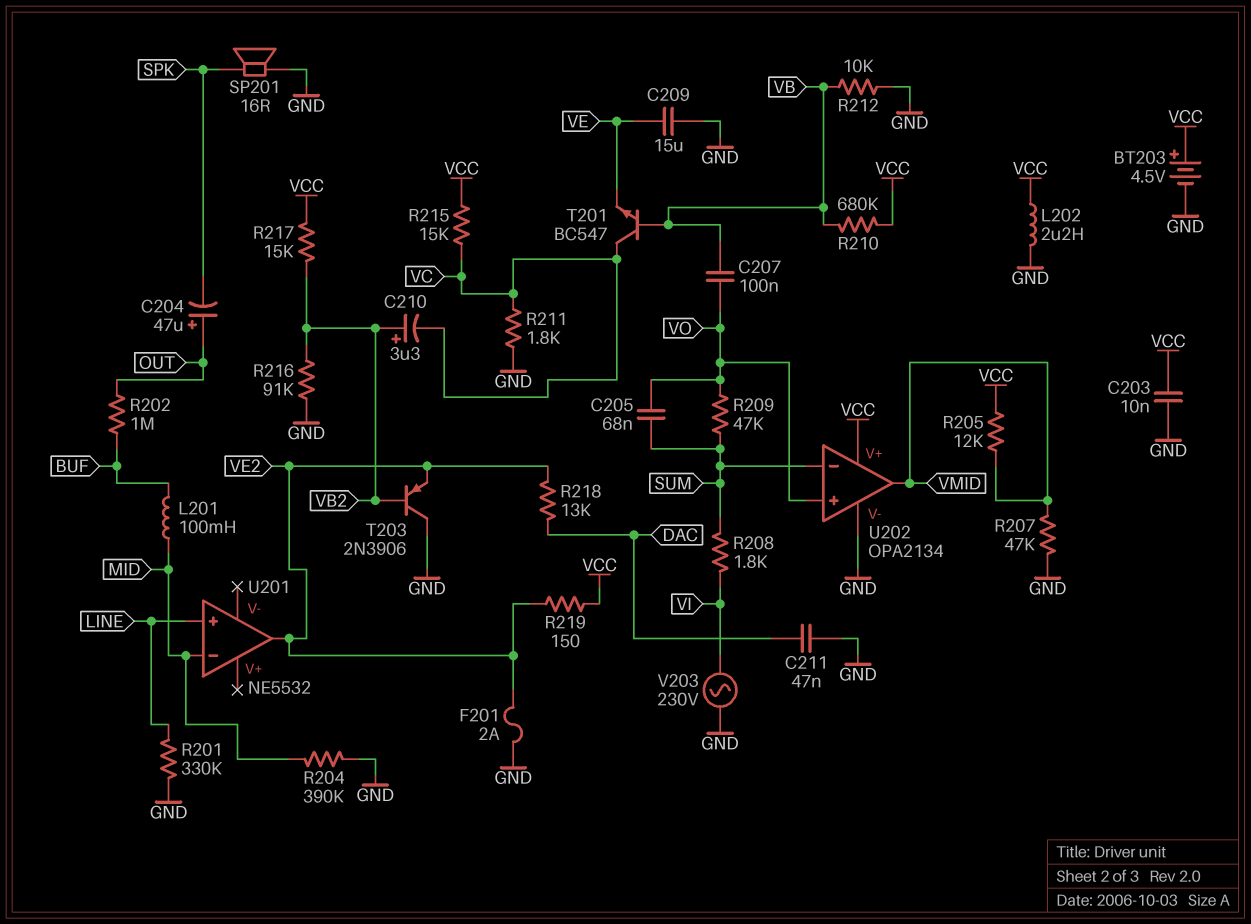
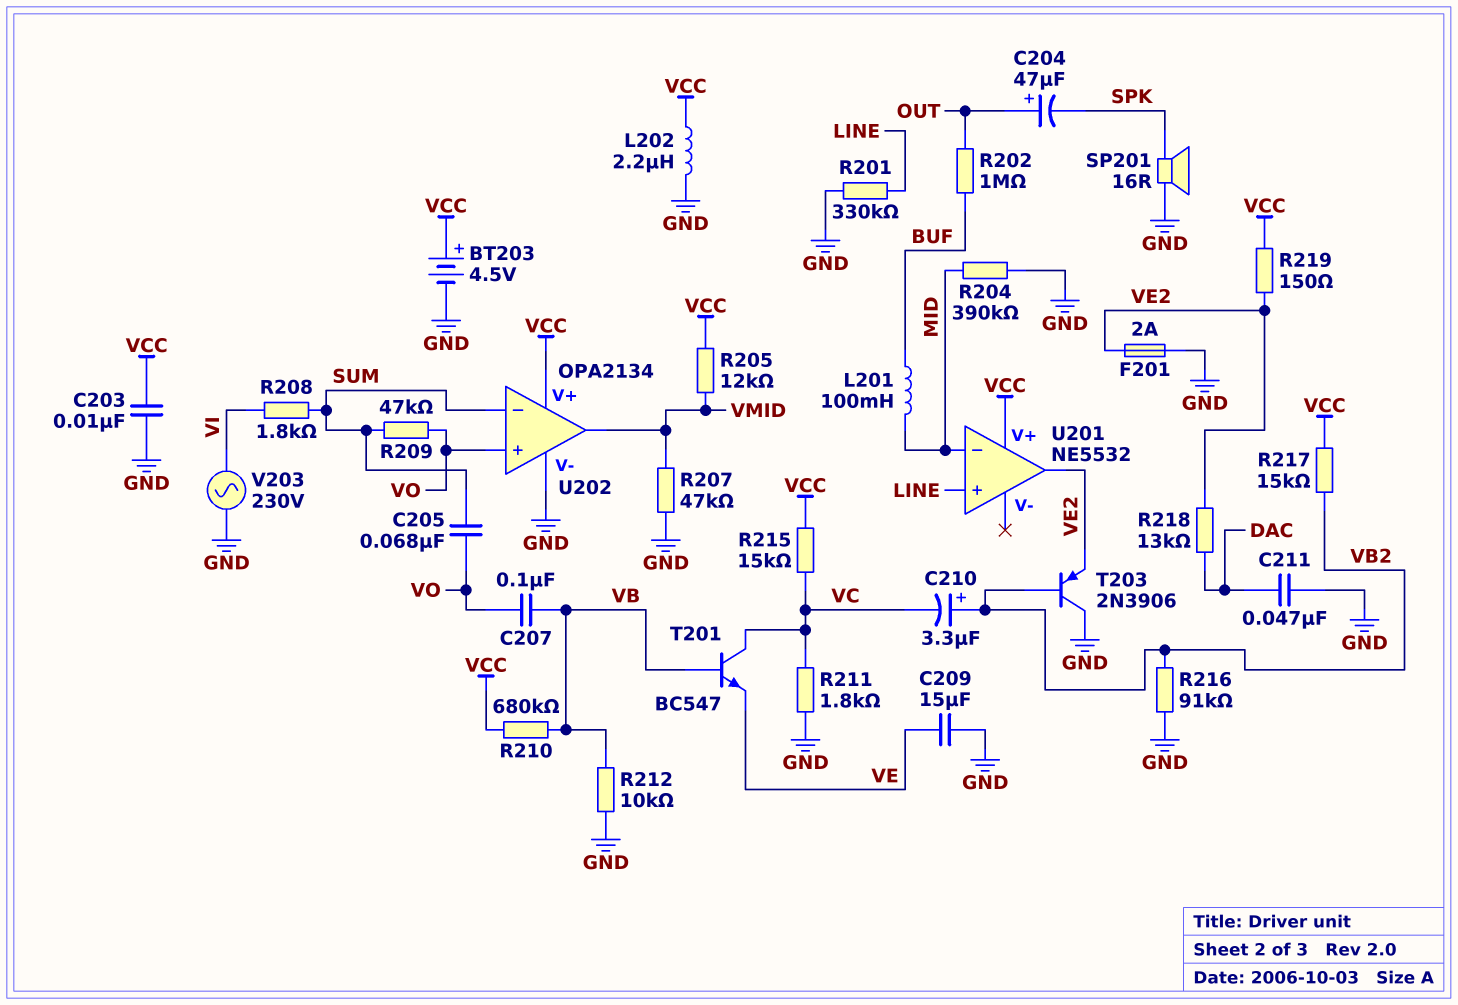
U201 pin V+: none -> VCC

